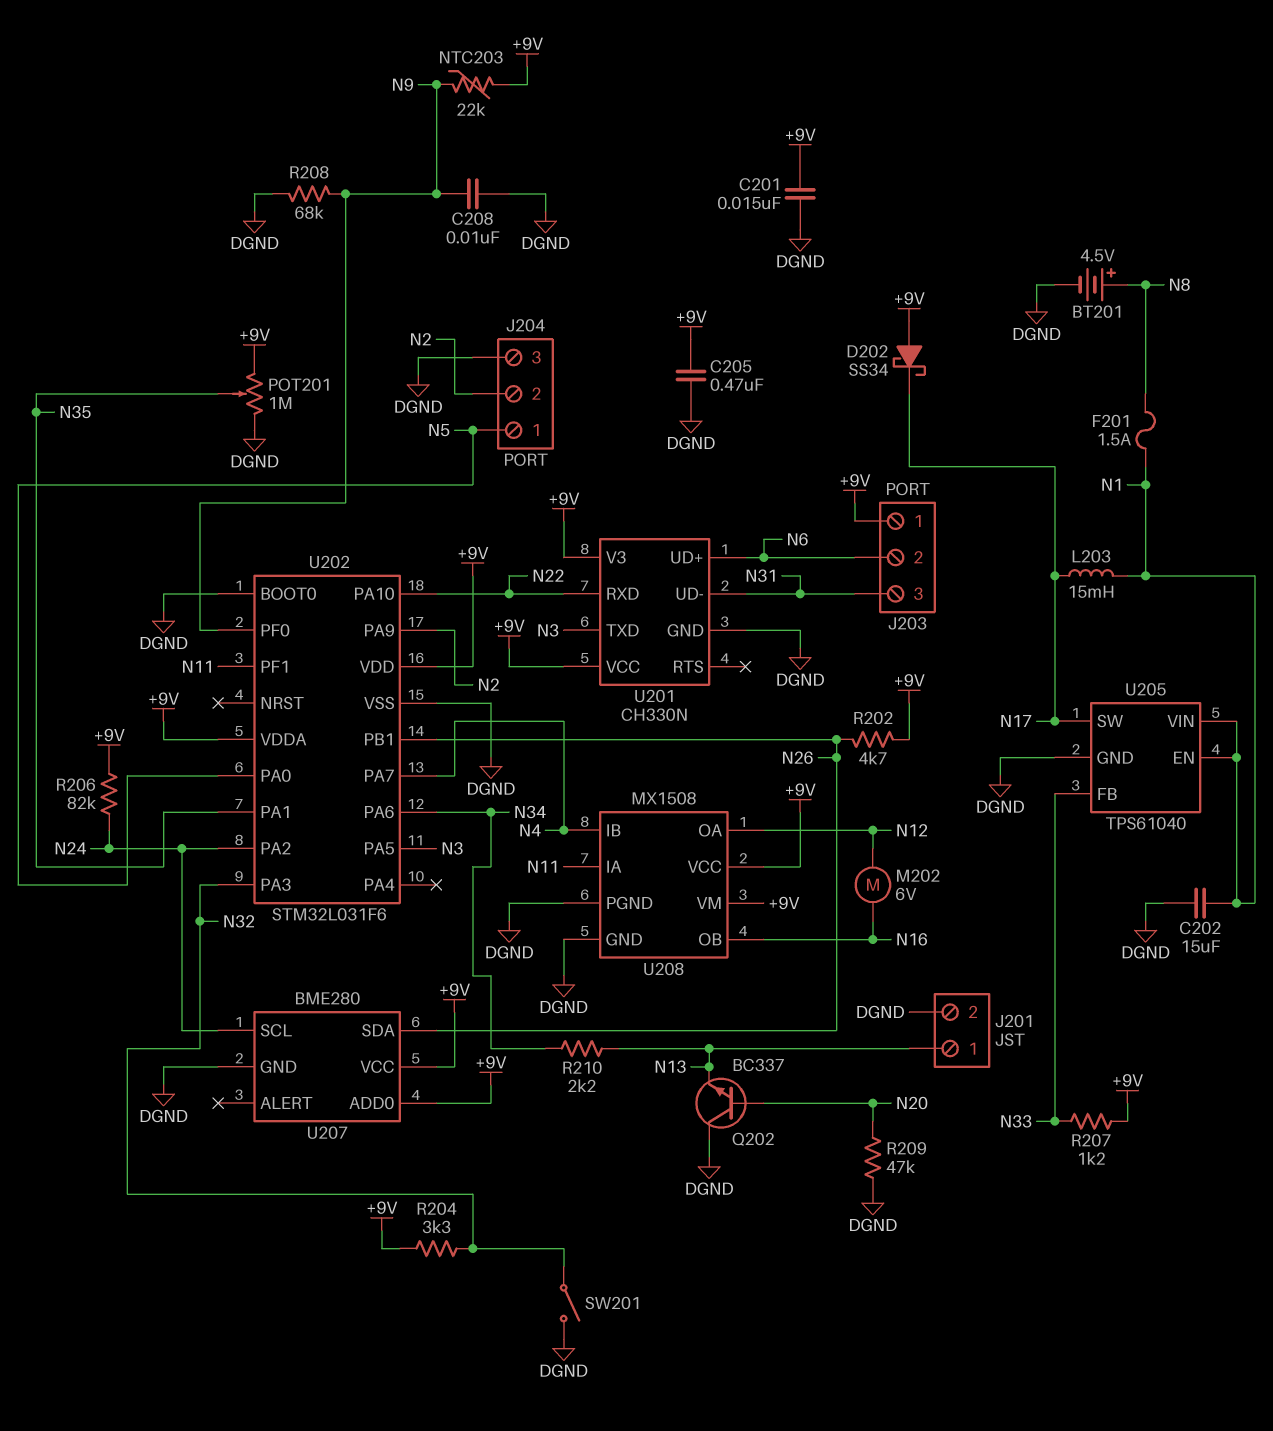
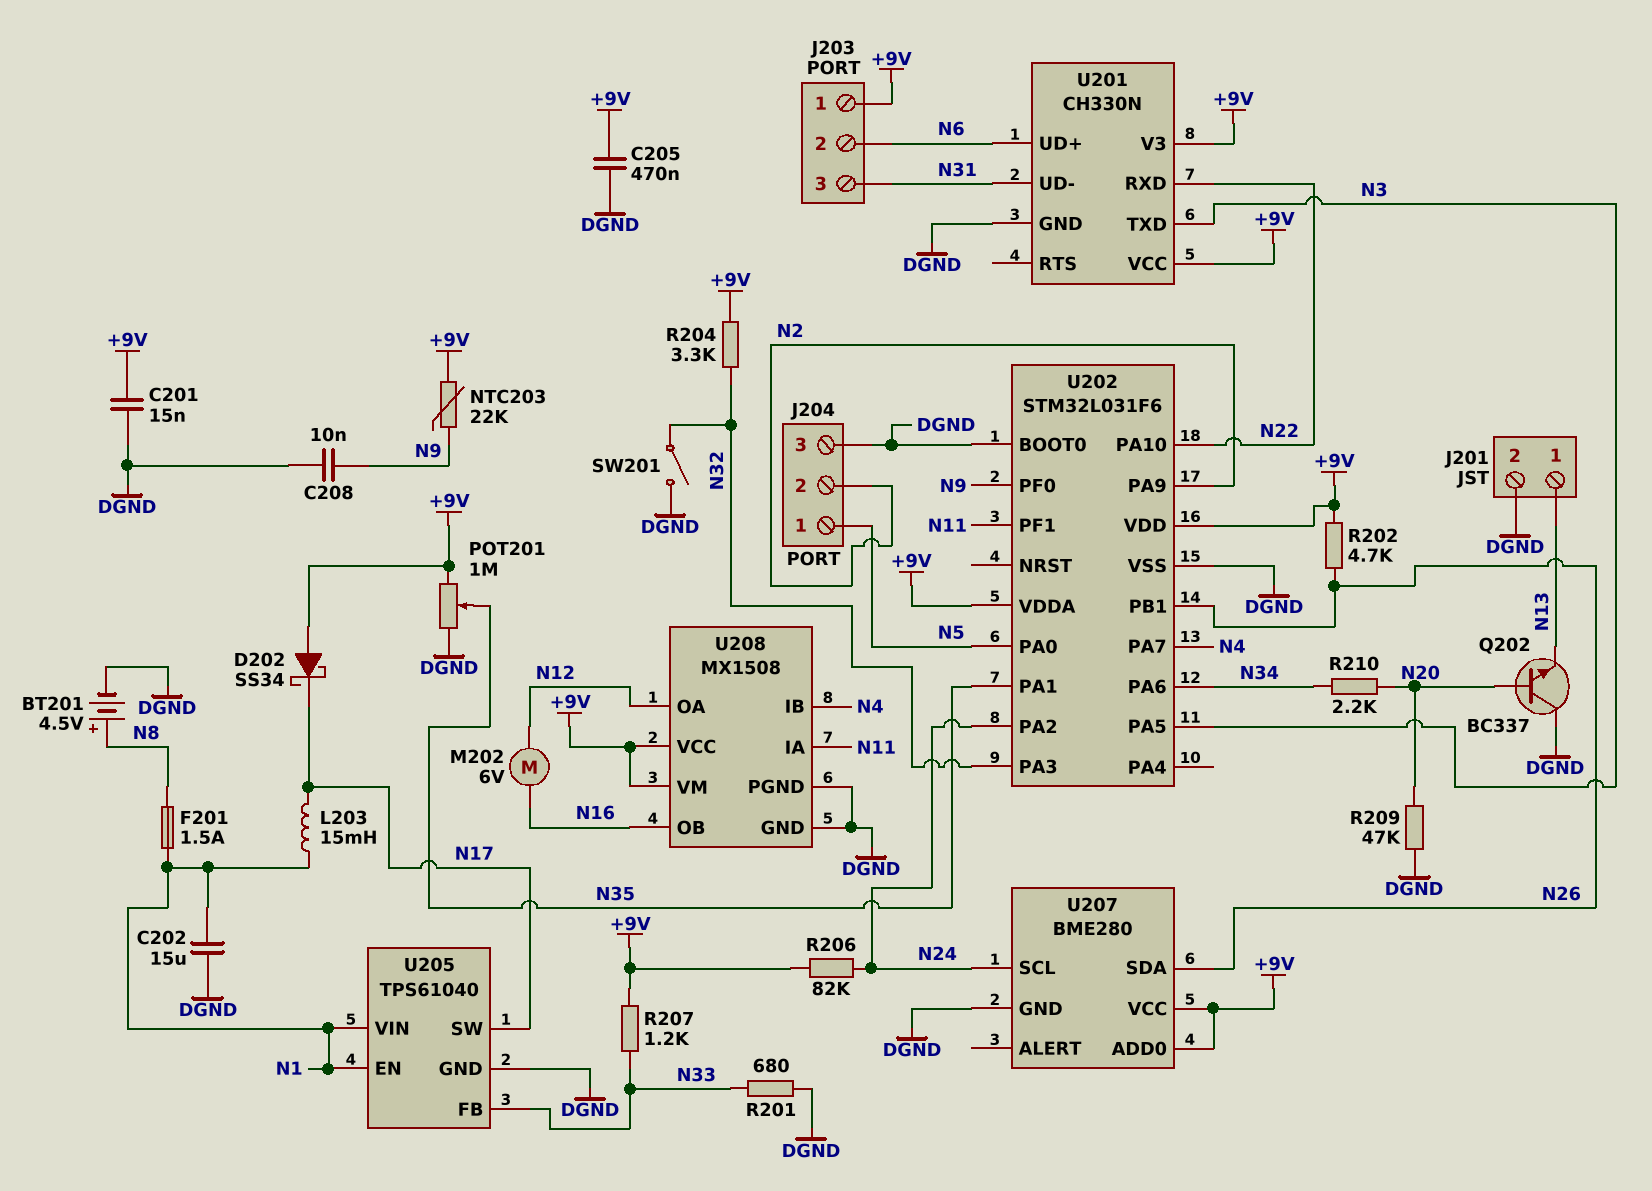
R201: none -> 680 (DGND, N33)
R208: 68k (DGND, N9) -> none
R210: 2.2k (N13, N34) -> 2.2k (N20, N34)

